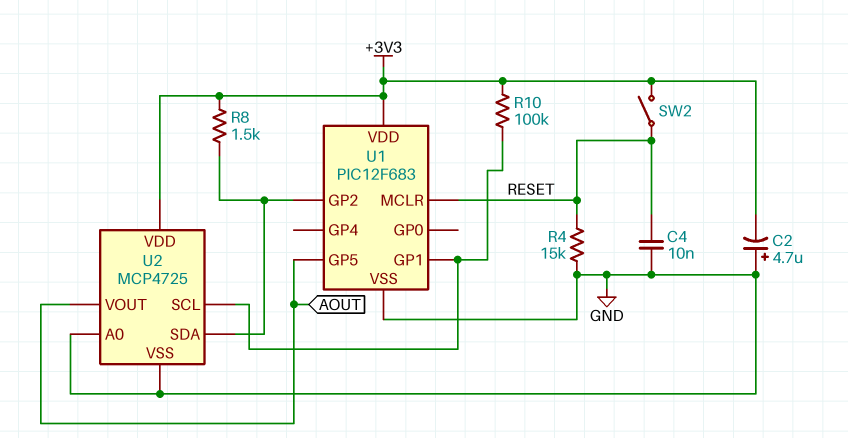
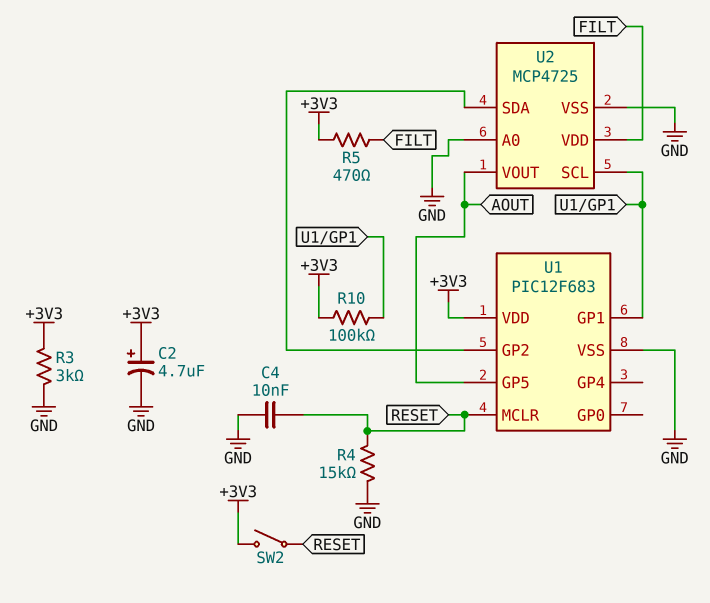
C2: 4.7uF (plus GND, minus +3V3) -> 4.7uF (plus +3V3, minus GND)
R3: none -> 3k (+3V3, GND)
R5: none -> 470 (+3V3, FILT)
R8: 1.5k (+3V3, U1/GP2) -> none
U2 pin VDD: +3V3 -> FILT

